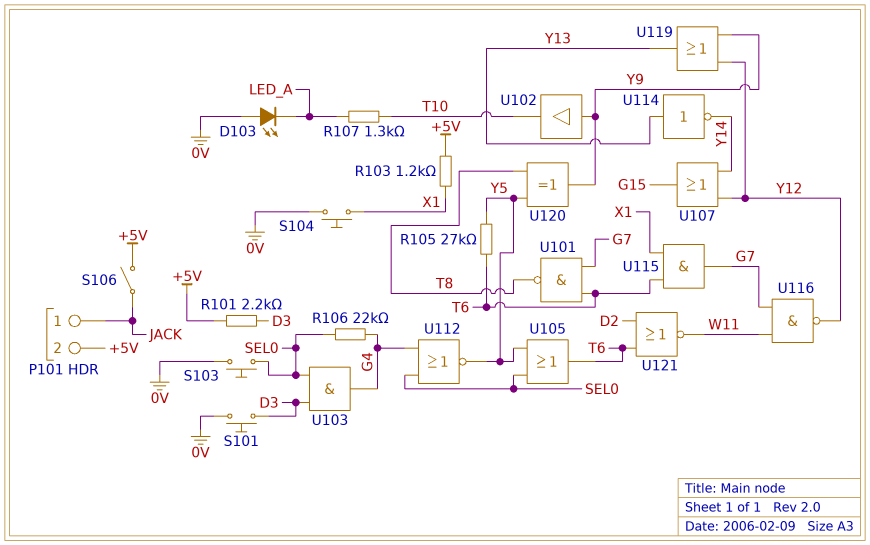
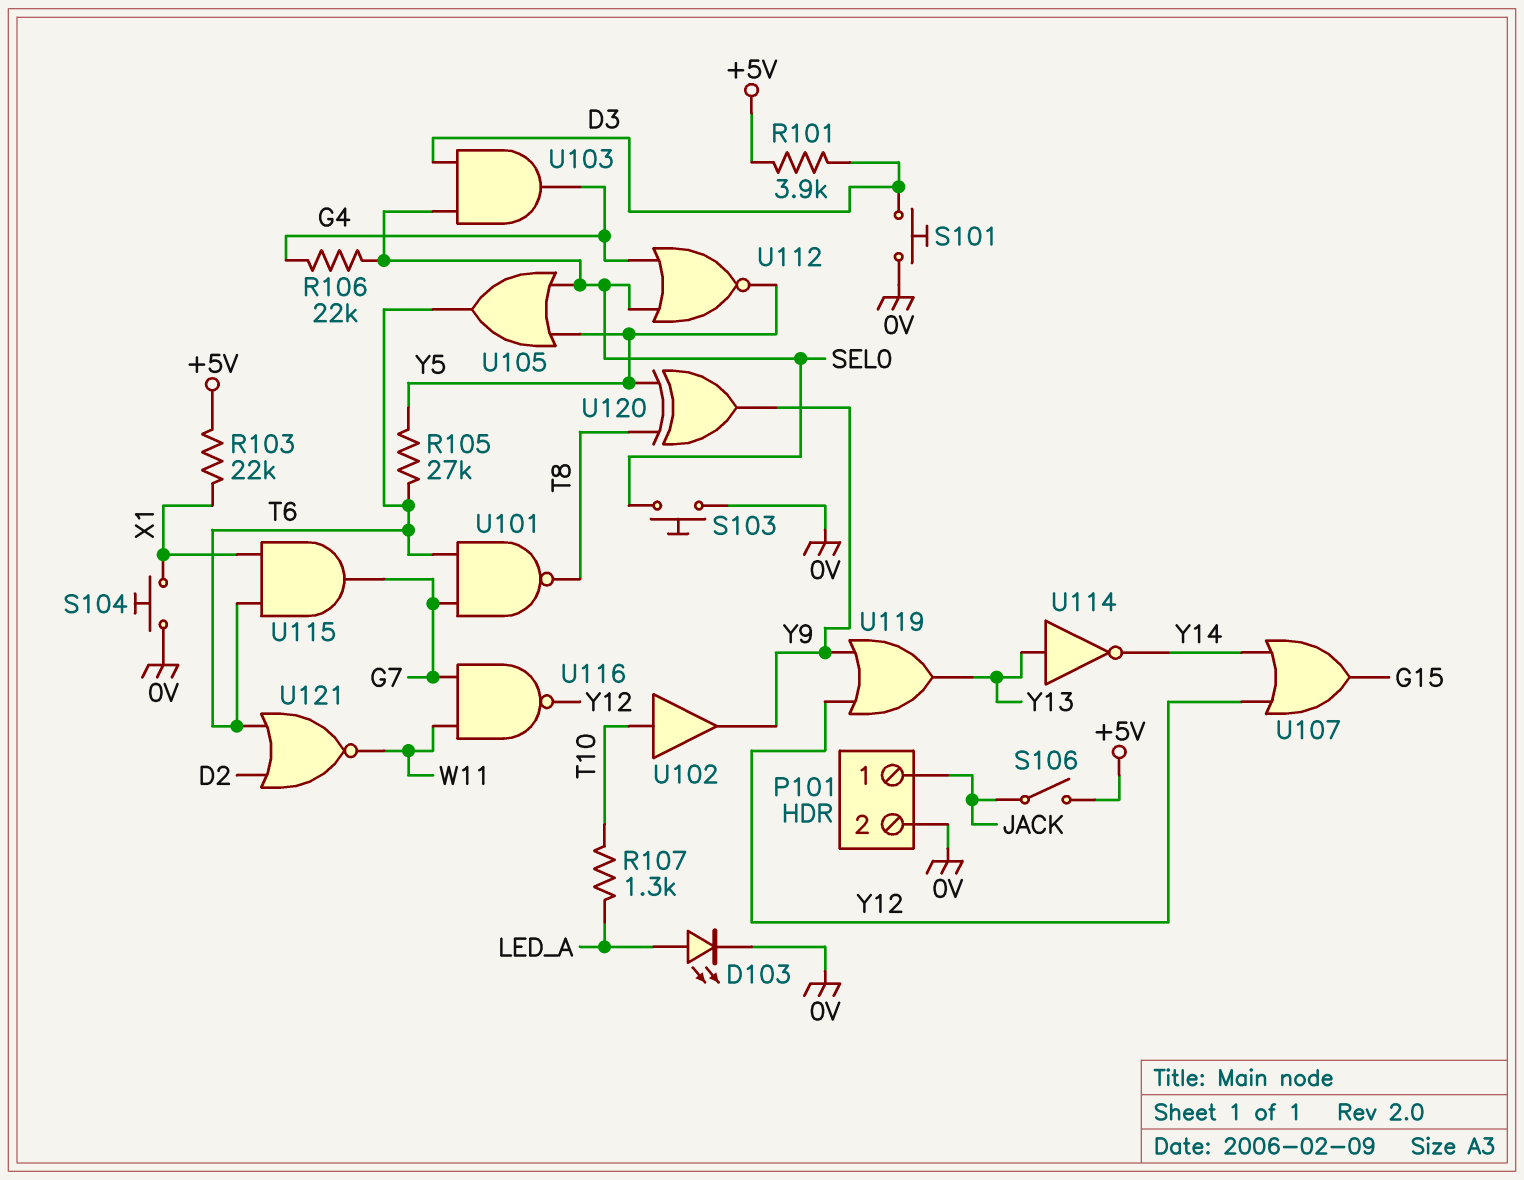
D103: LED (A 0V, K LED_A) -> LED (A LED_A, K 0V)
P101 pin 2: +5V -> 0V
R101: 2.2k (+5V, D3) -> 3.9k (+5V, D3)
R103: 1.2k (+5V, X1) -> 22k (+5V, X1)
U102: buffer (in Y9, out T10) -> buffer (in T10, out Y9)

